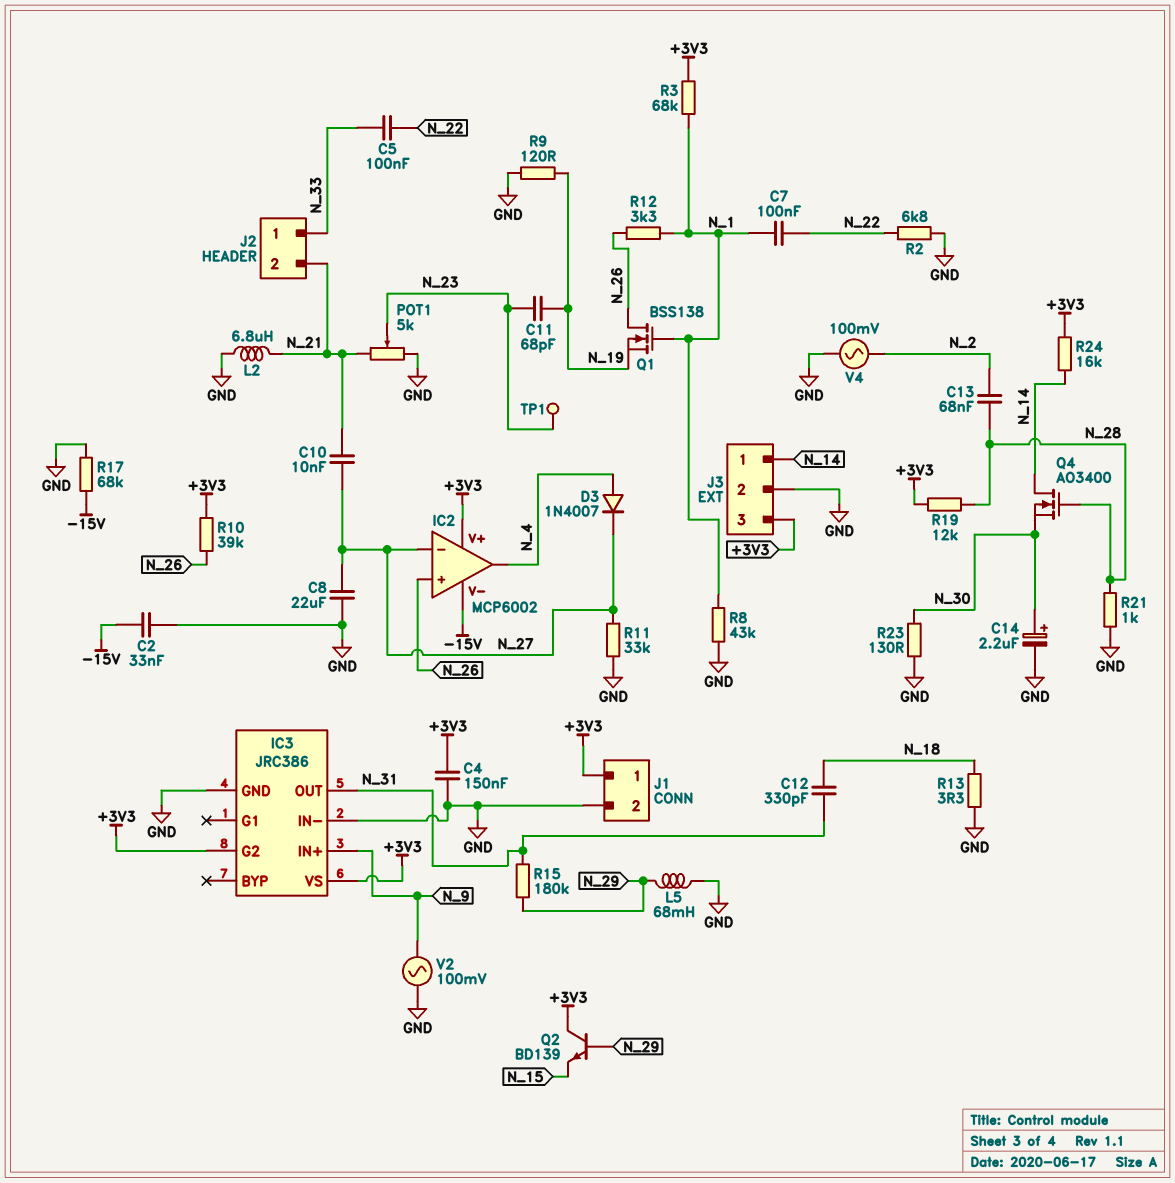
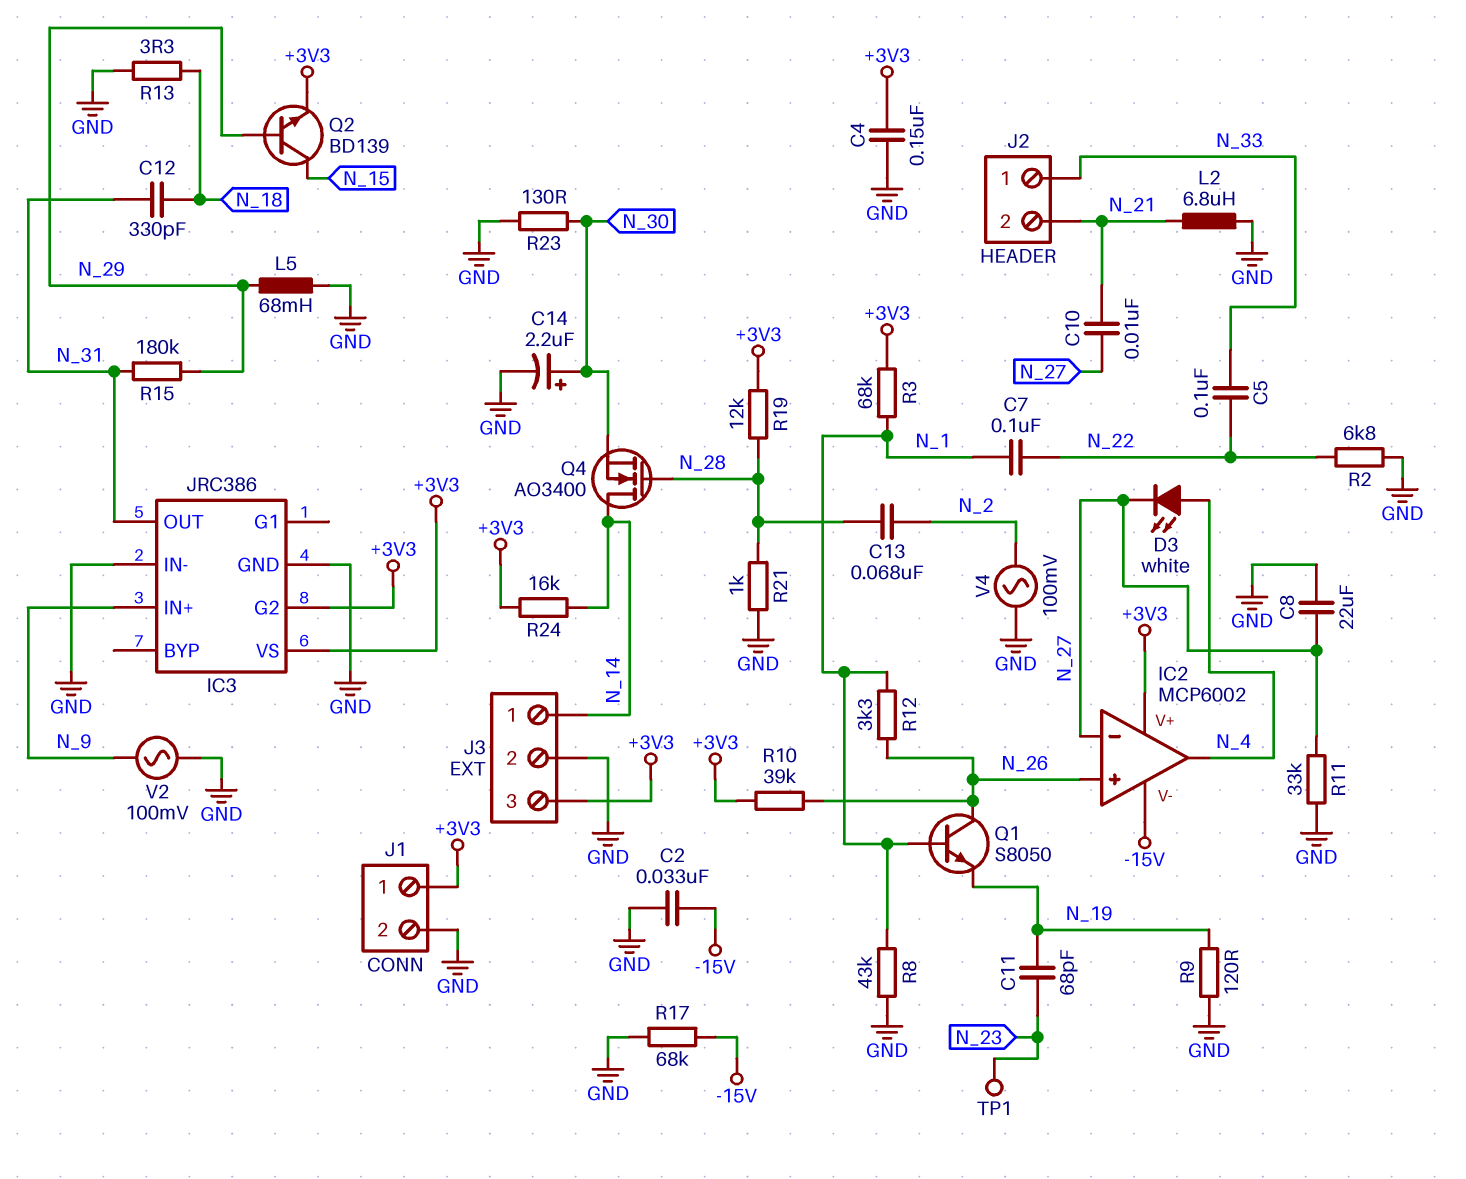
D3: diode 1N4007 (A N_4, K N_27) -> LED white (A N_4, K N_27)
POT1: 5k (GND, N_21, wiper N_23) -> none
Q1: NMOS BSS138 (G N_1, D N_26, S N_19) -> NPN S8050 (B N_1, C N_26, E N_19)
Q2: NPN BD139 (B N_29, C +3V3, E N_15) -> NPN BD139 (B N_29, C N_15, E +3V3)

